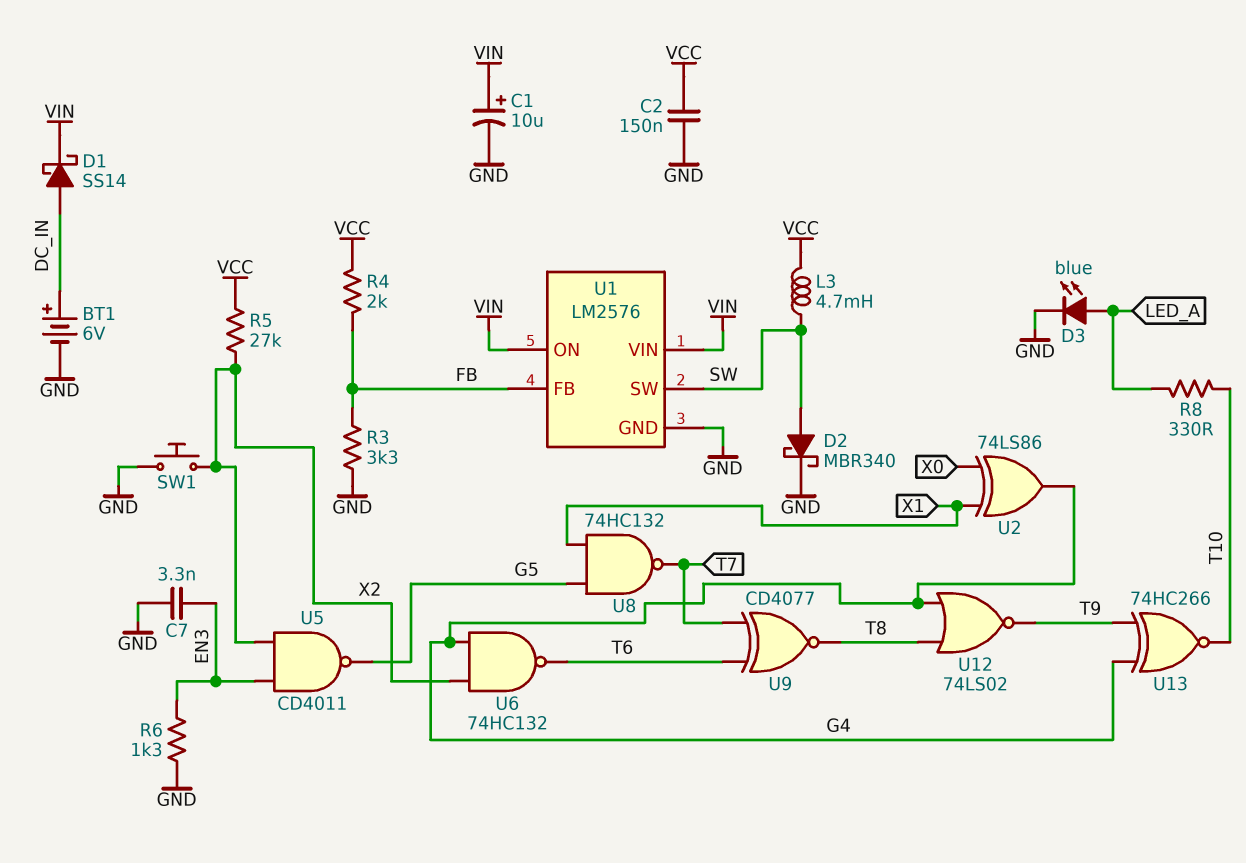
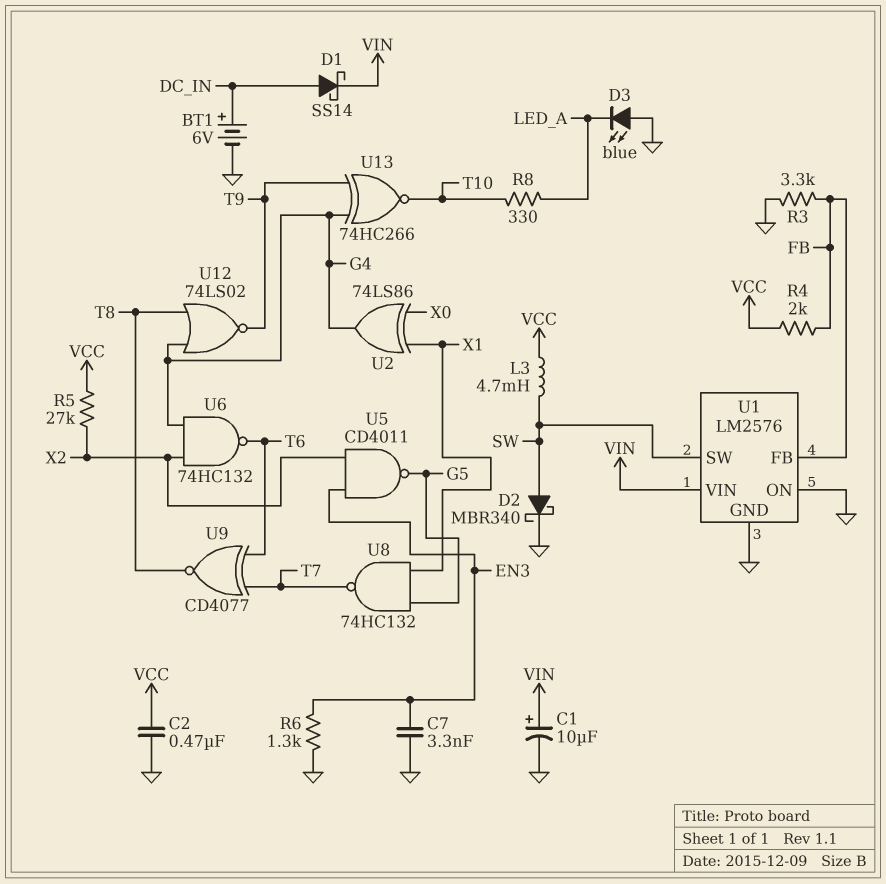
C2: 150nF (GND, VCC) -> 470nF (GND, VCC)
D3: LED blue (A LED_A, K GND) -> LED blue (A GND, K LED_A)
SW1: button (GND, X2) -> none
U1 pin ON: VIN -> GND

